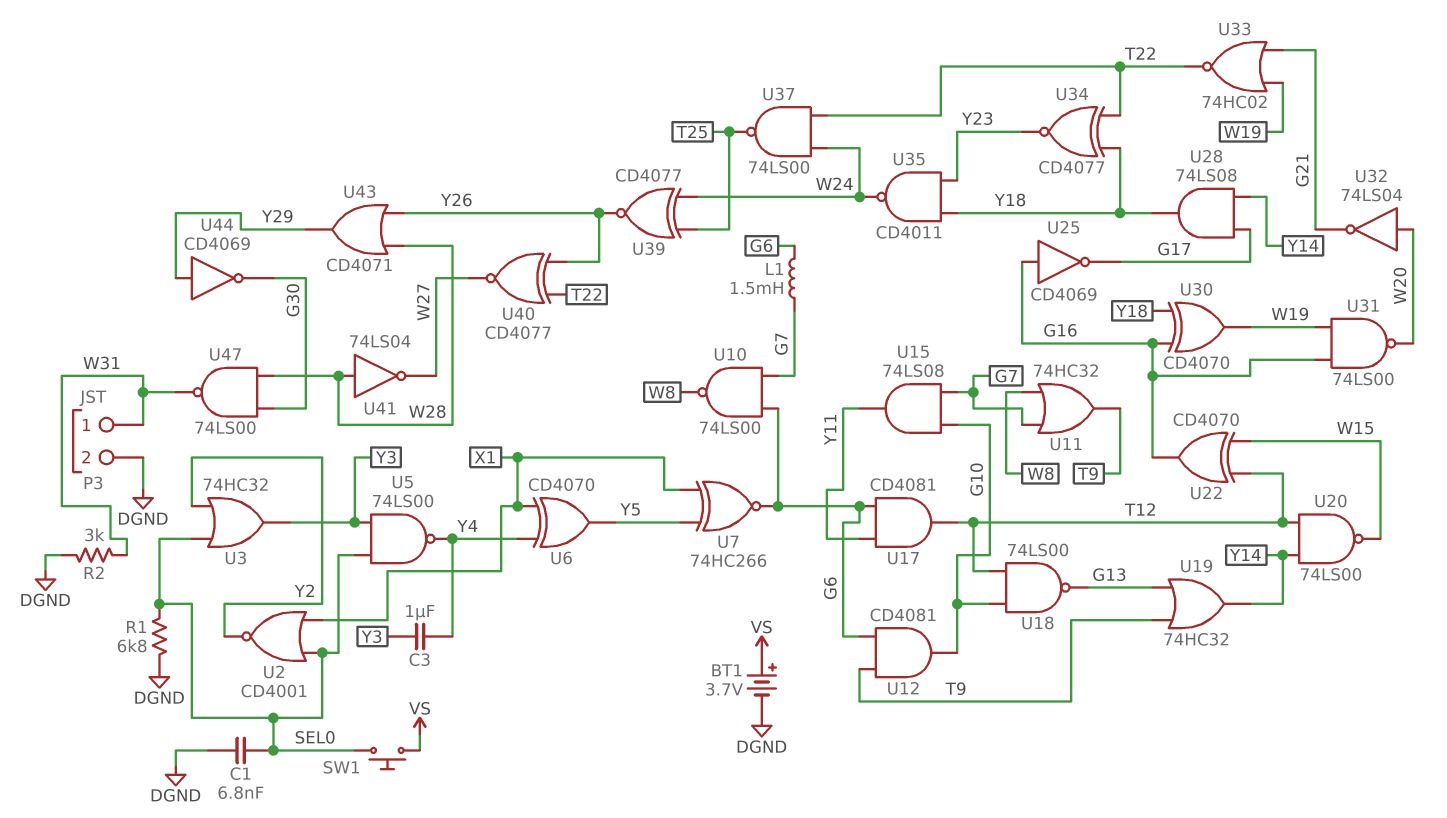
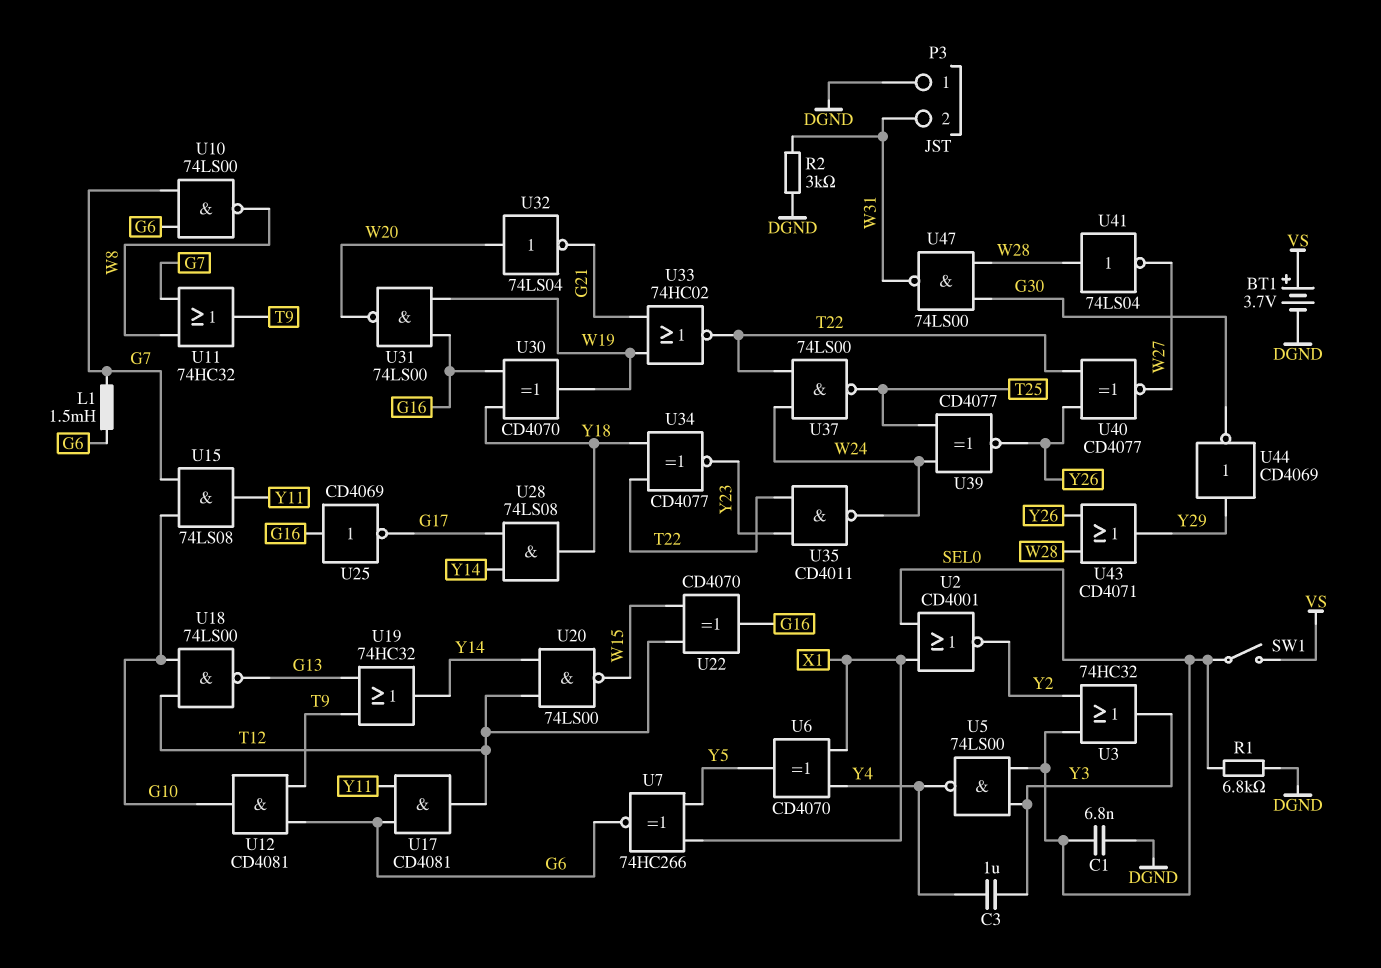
P3 pin 1: W31 -> DGND
P3 pin 2: DGND -> W31
SW1: button (SEL0, VS) -> switch (SEL0, VS)
U35: NAND CD4011 (in Y18, in Y23, out W24) -> NAND CD4011 (in T22, in Y23, out W24)

